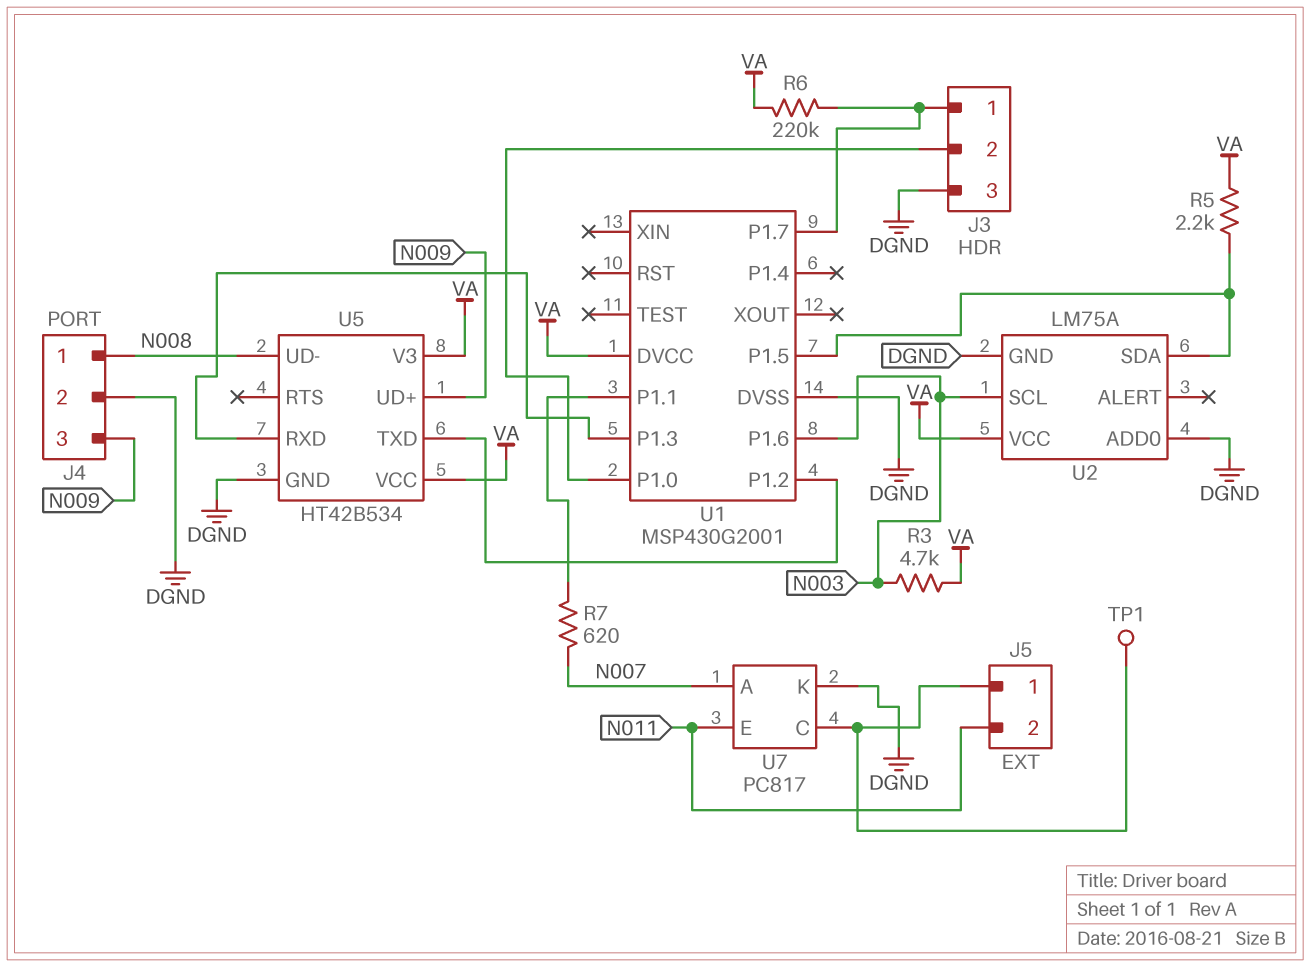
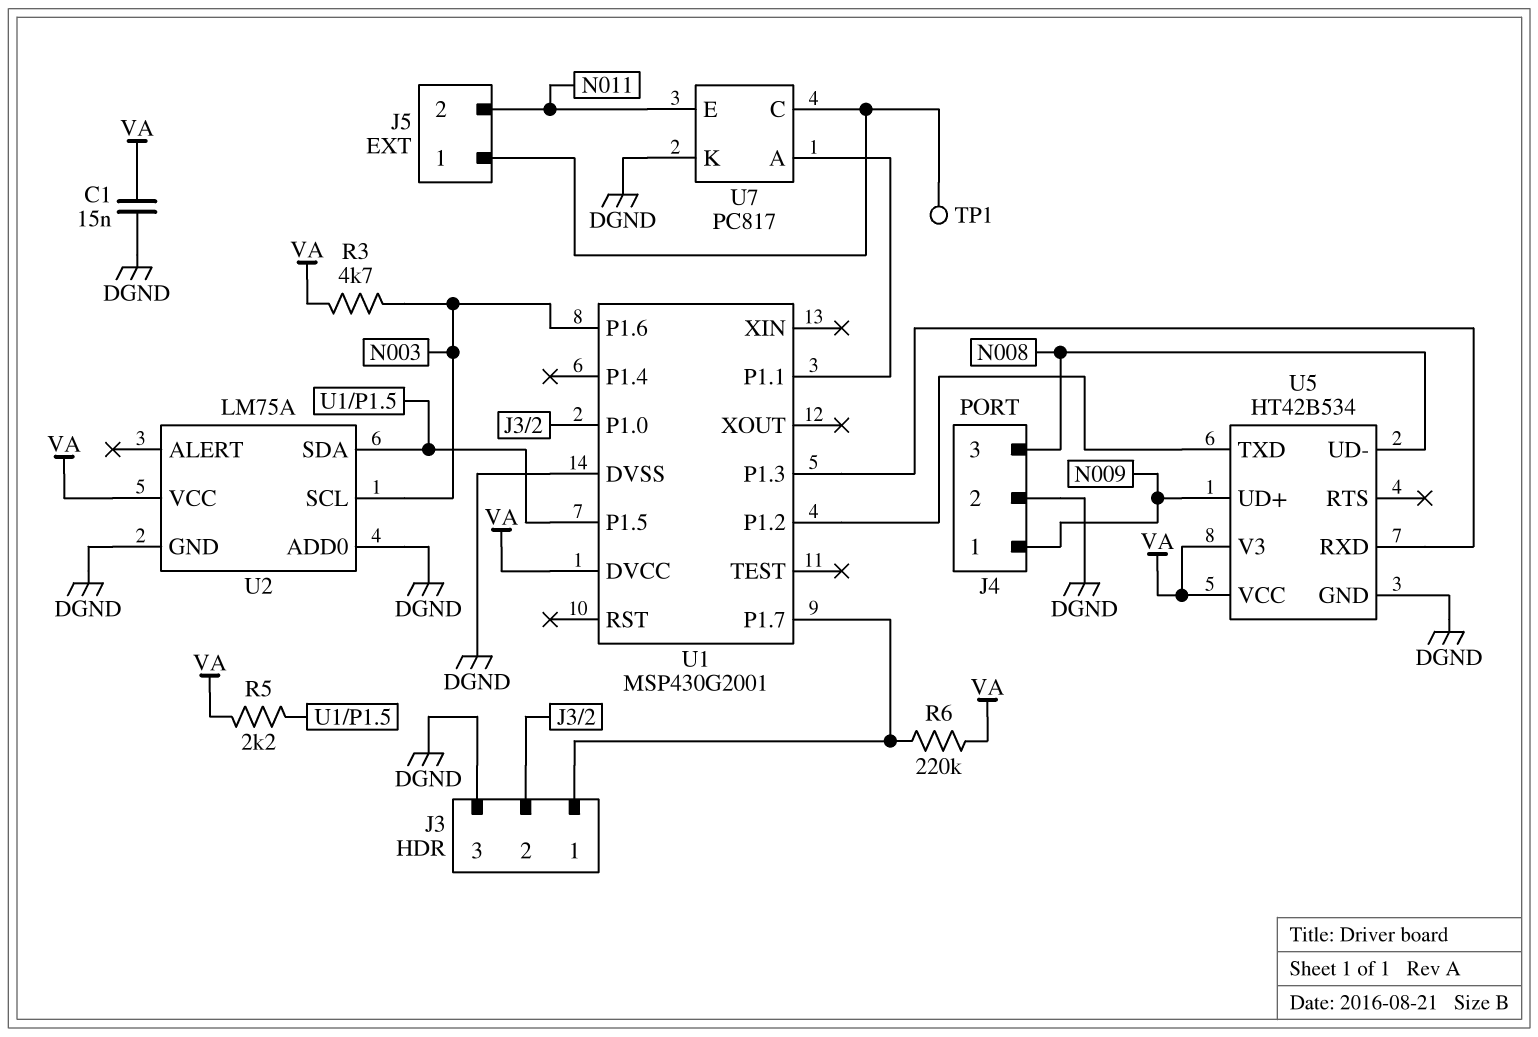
C1: none -> 15nF (DGND, VA)
J4 pin 1: N008 -> N009
J4 pin 3: N009 -> N008
R7: 620 (N007, U1/P1.1) -> none
U7 pin A: N007 -> U1/P1.1

